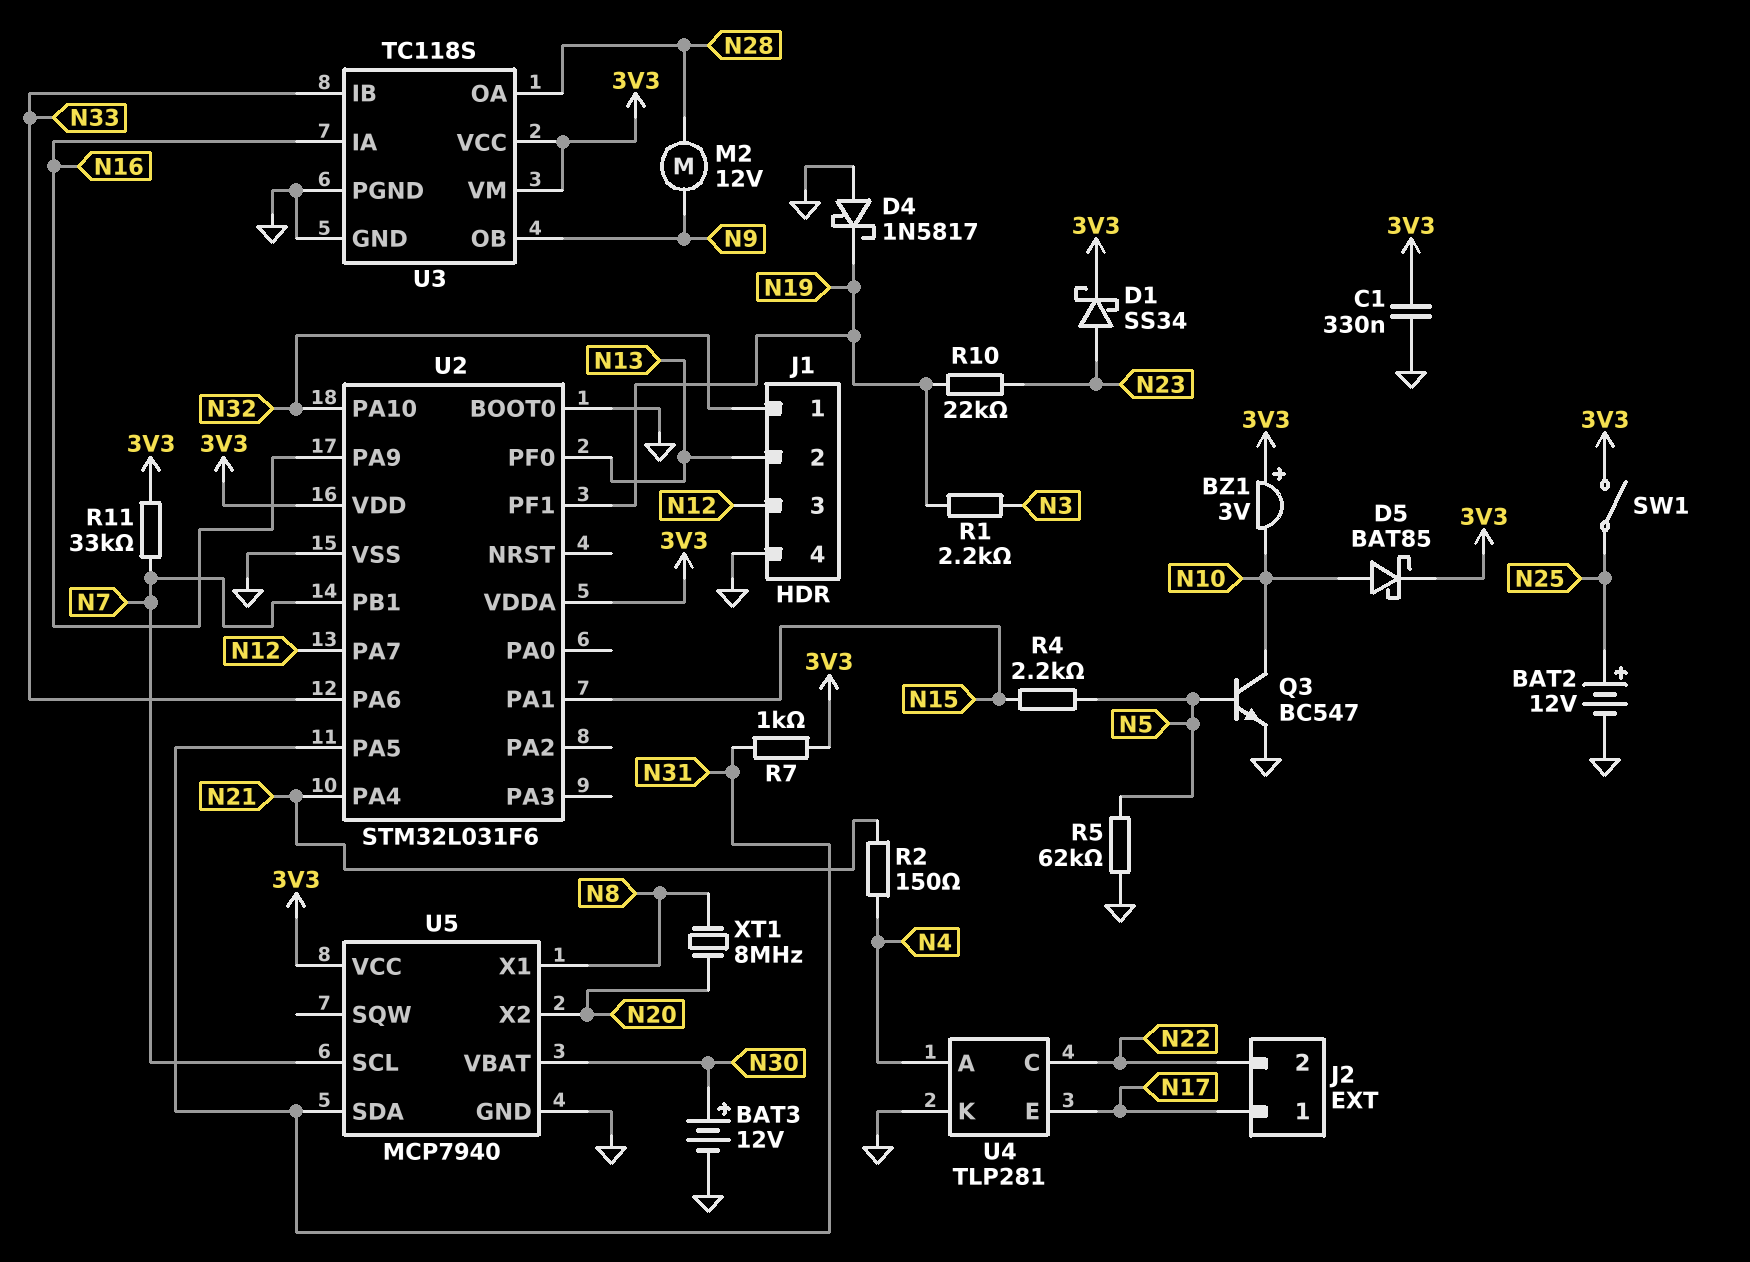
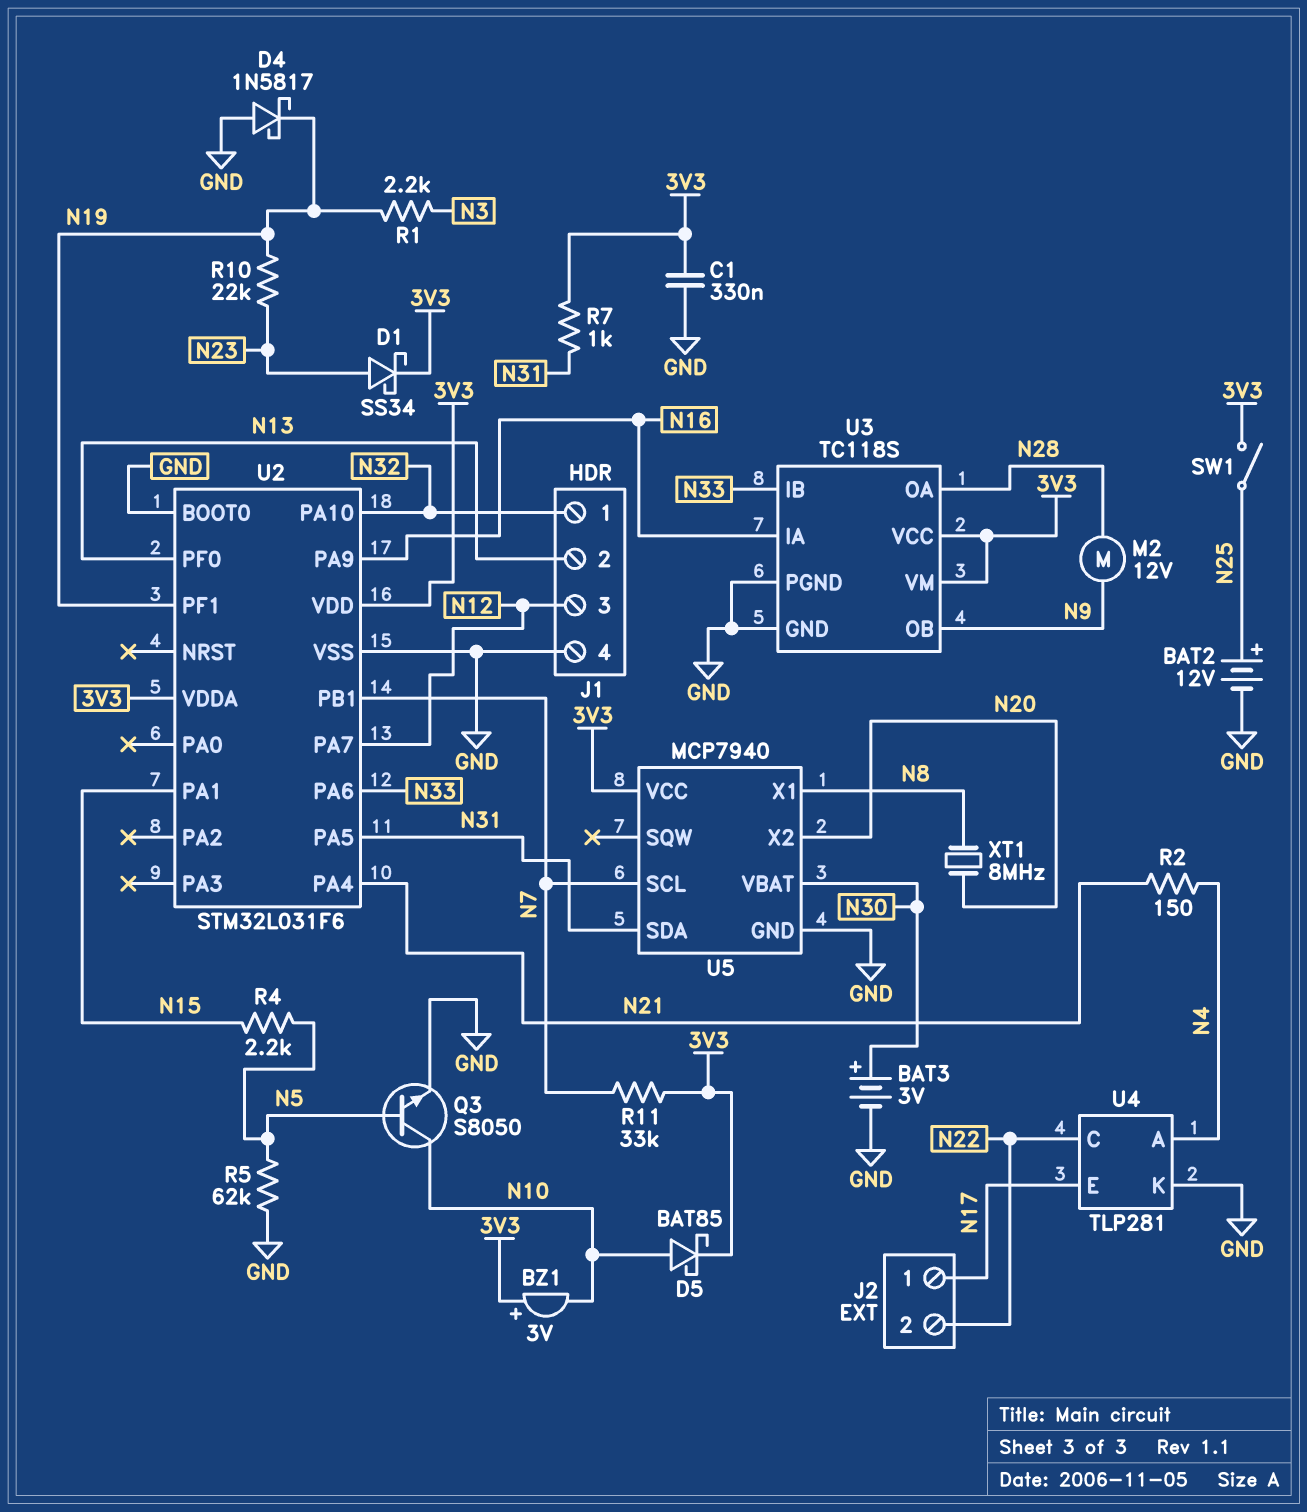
BAT3: 12V (plus N30, minus GND) -> 3V (plus N30, minus GND)
Q3: NPN BC547 (B N5, C N10, E GND) -> NPN S8050 (B N5, C N10, E GND)

